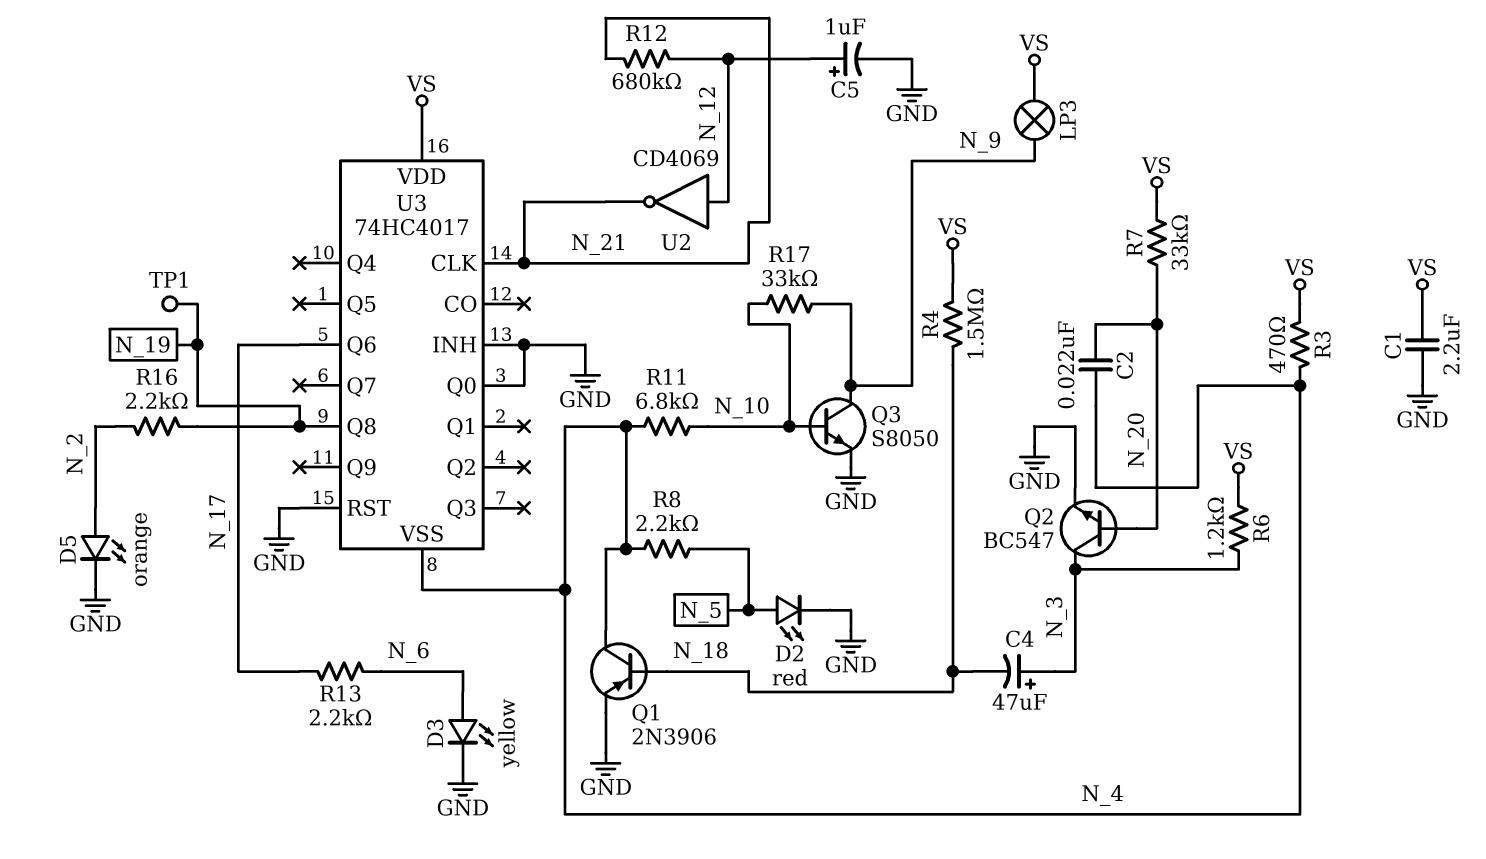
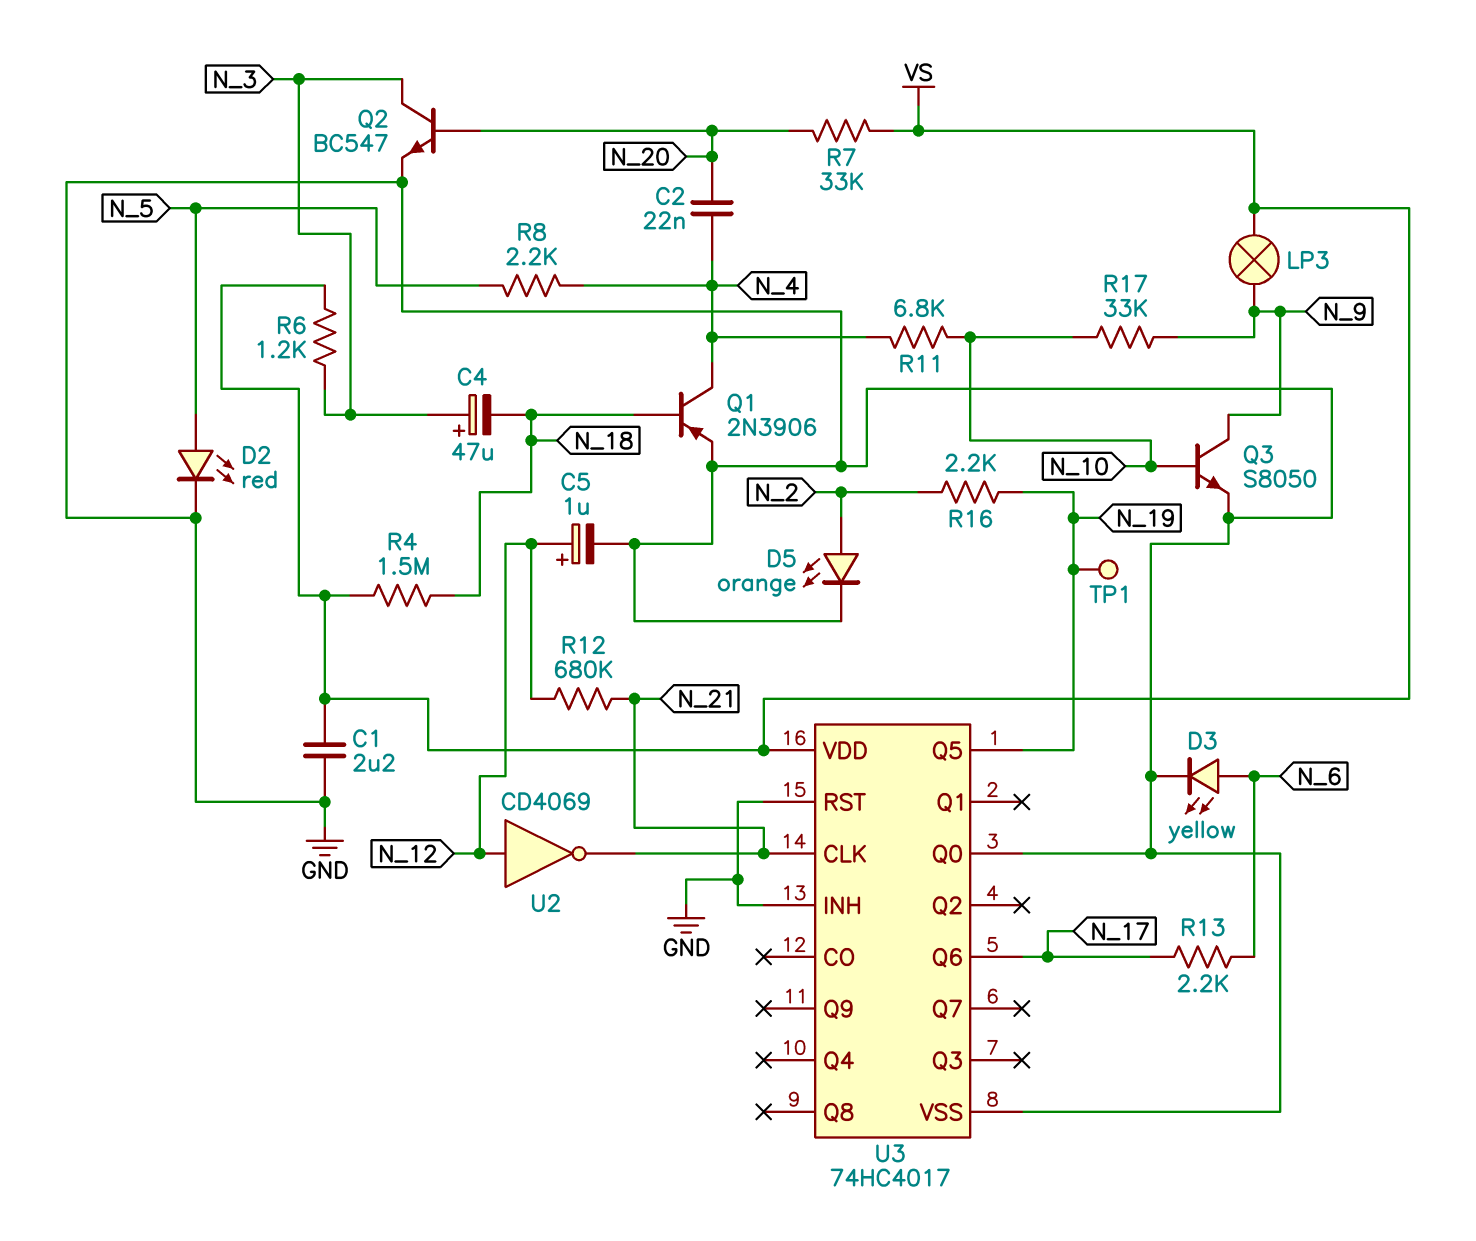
R3: 470 (N_4, VS) -> none
U3 pin Q5: none -> N_19
U3 pin Q8: N_19 -> none
U3 pin VSS: N_4 -> GND

